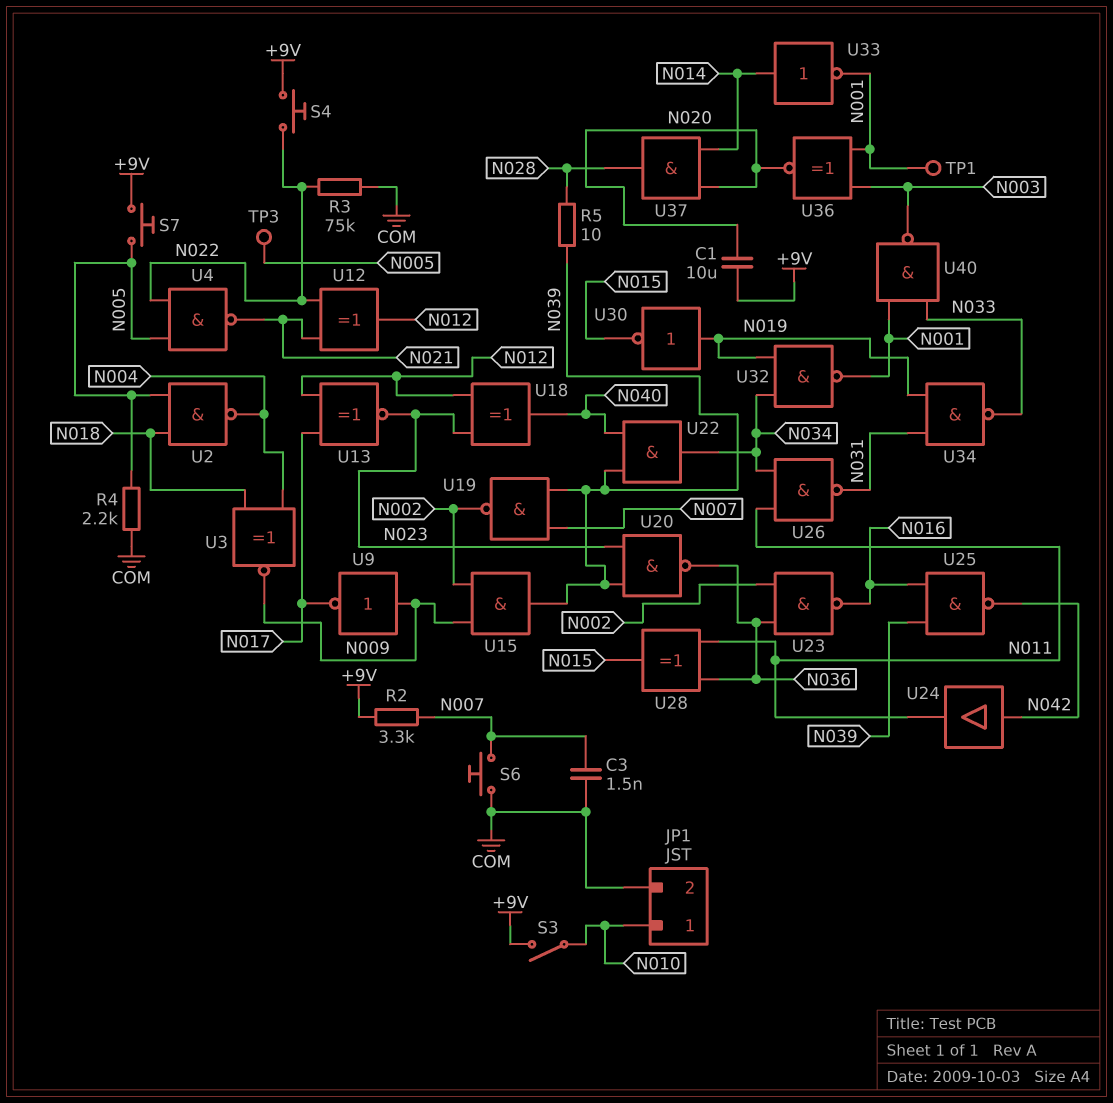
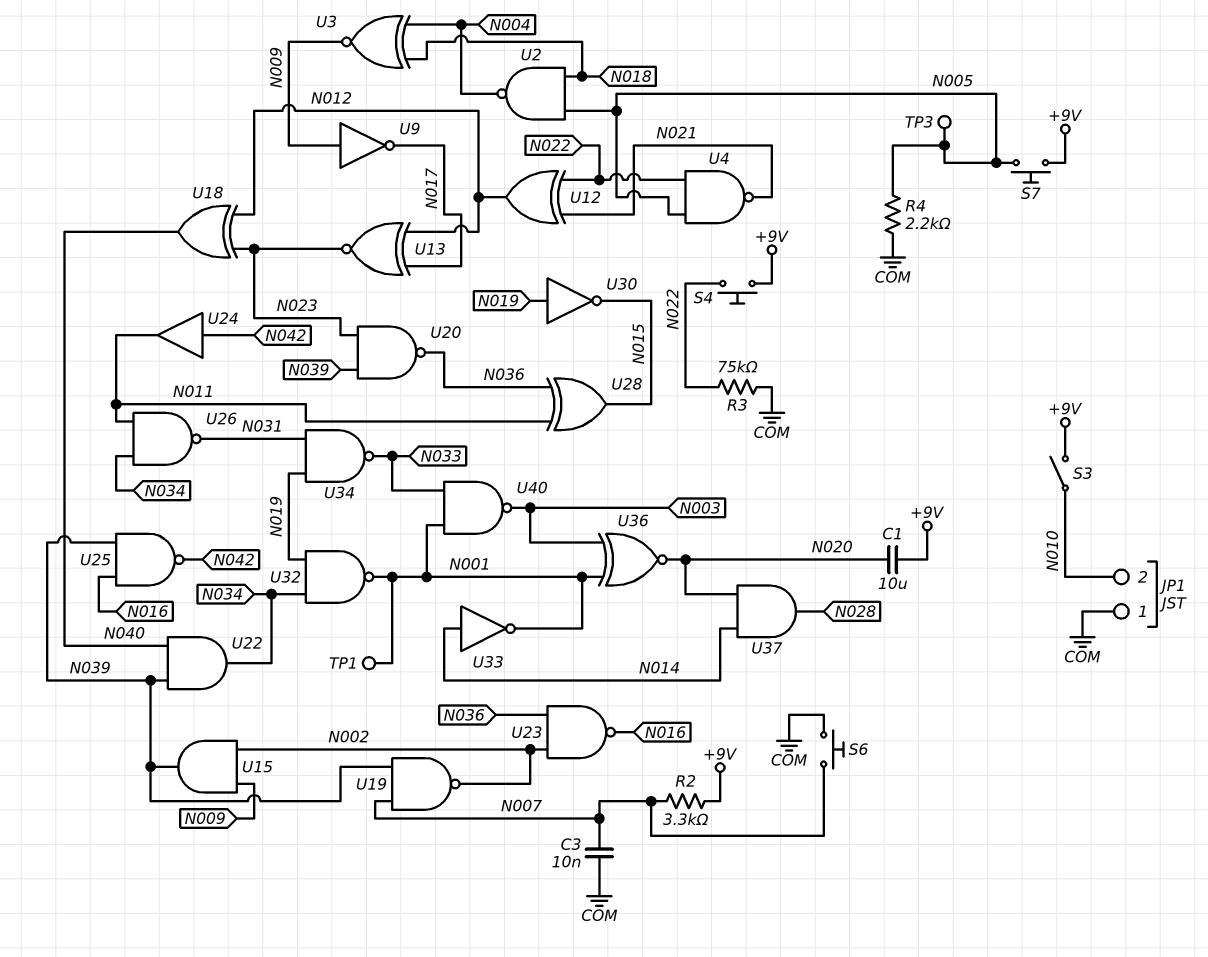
C3: 1.5nF (COM, N007) -> 10nF (COM, N007)
JP1 pin 1: N010 -> COM
JP1 pin 2: COM -> N010
R5: 10 (N028, N039) -> none

